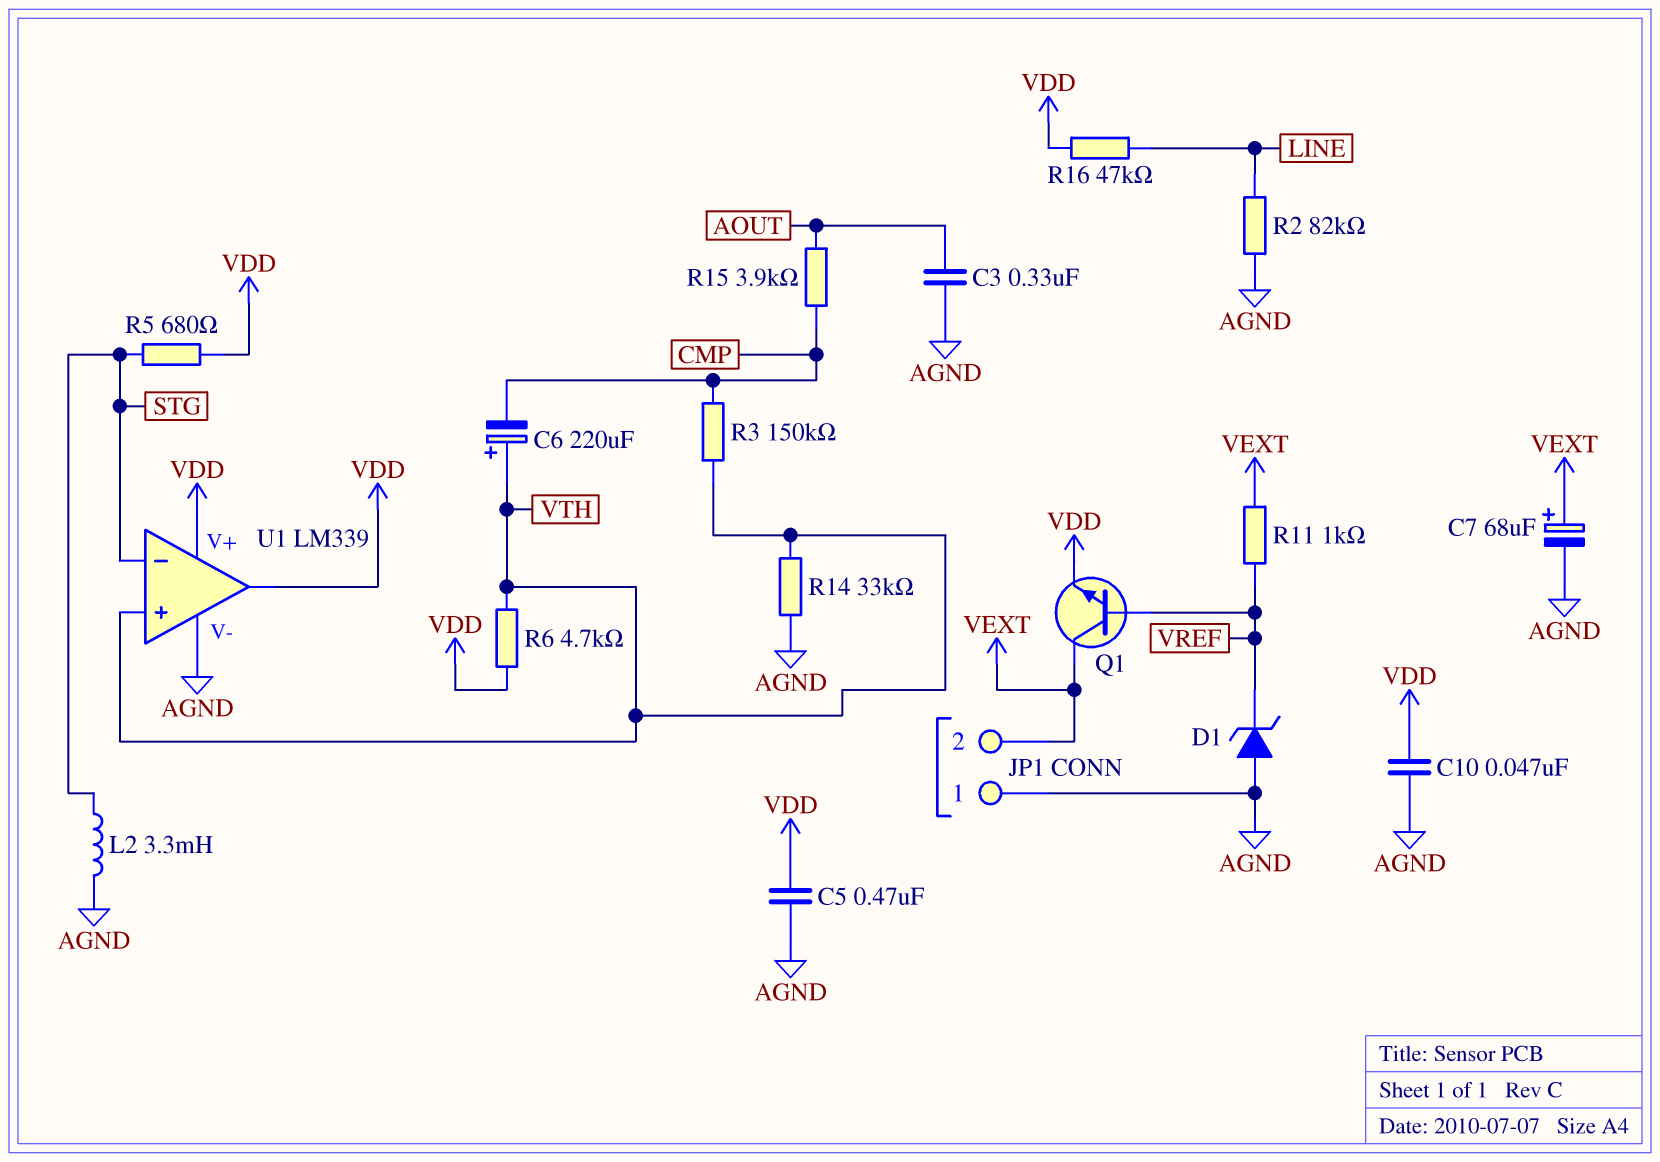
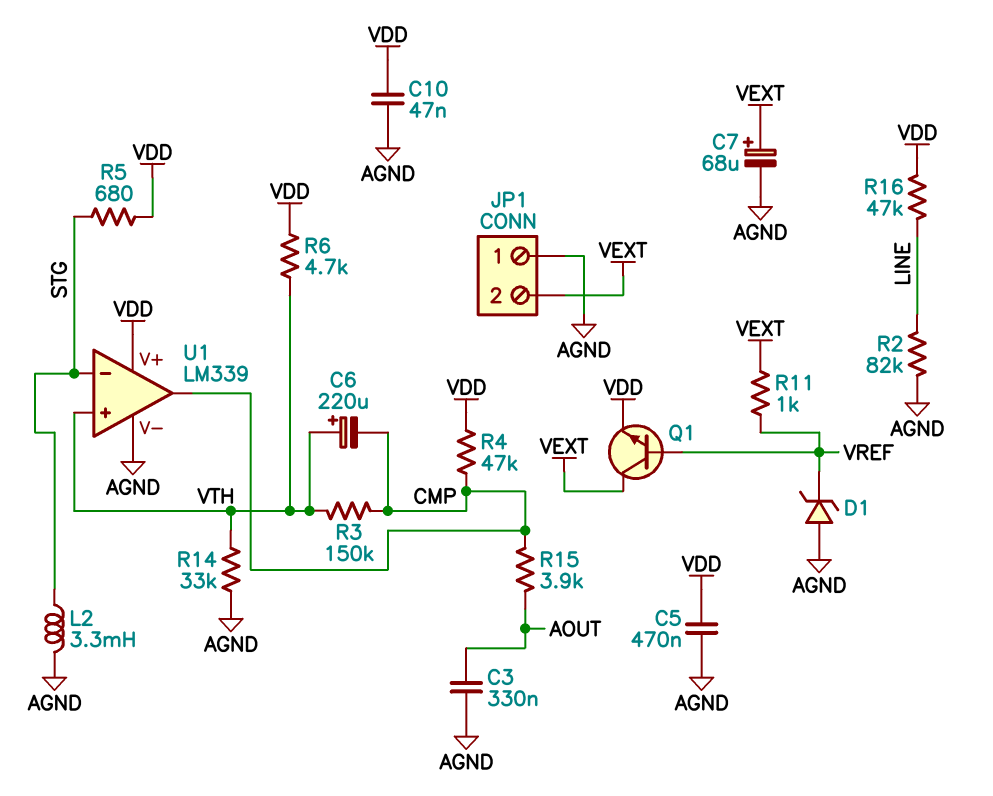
R4: none -> 47k (CMP, VDD)
U1 pin out: VDD -> CMP

